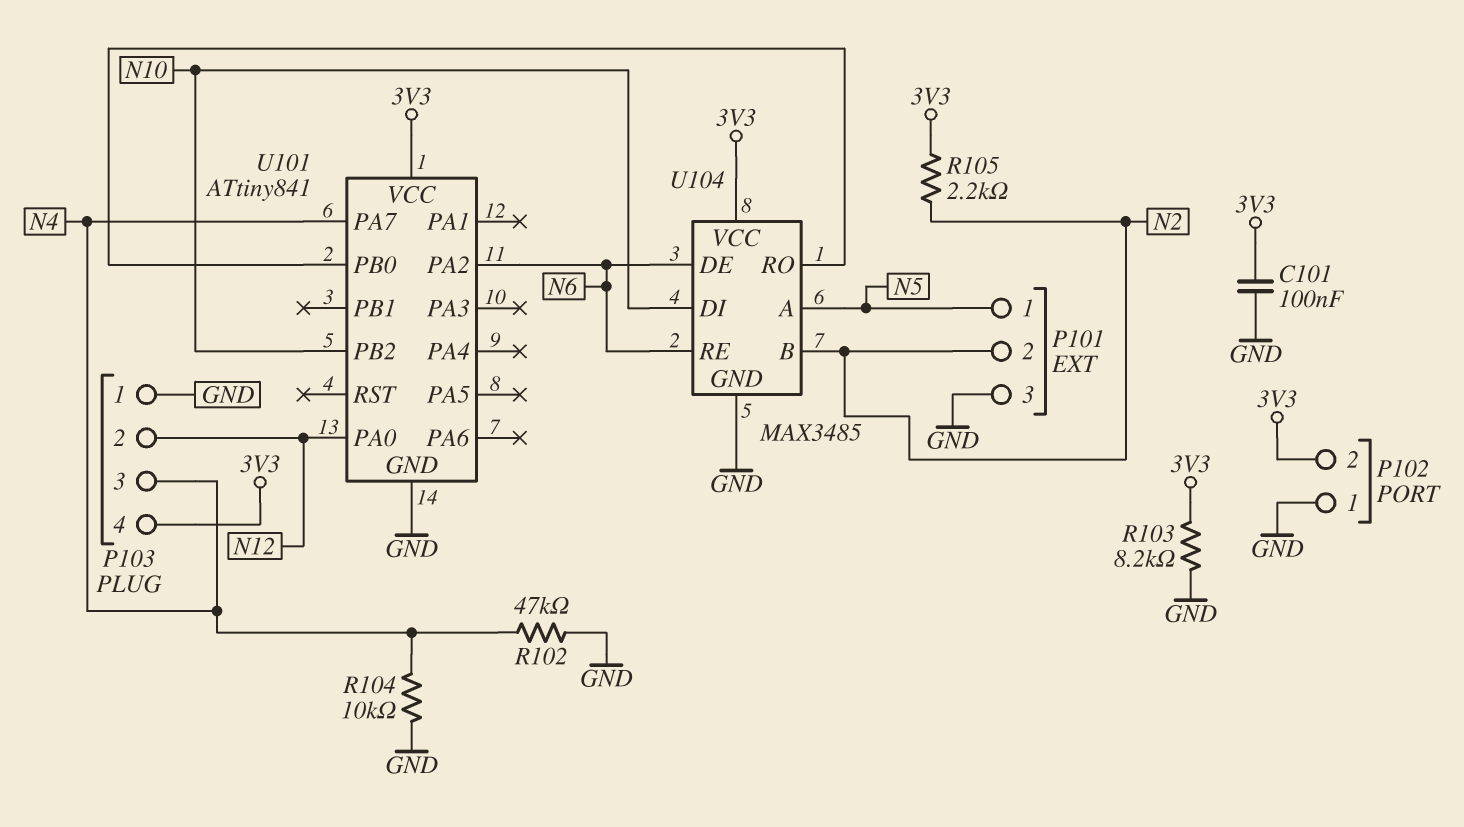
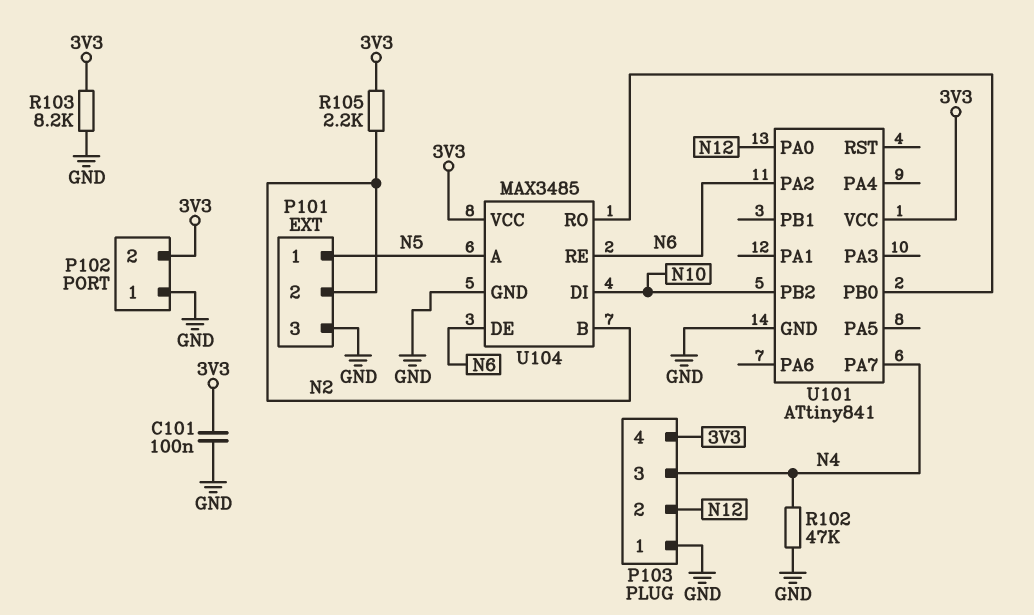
R104: 10k (GND, N4) -> none

